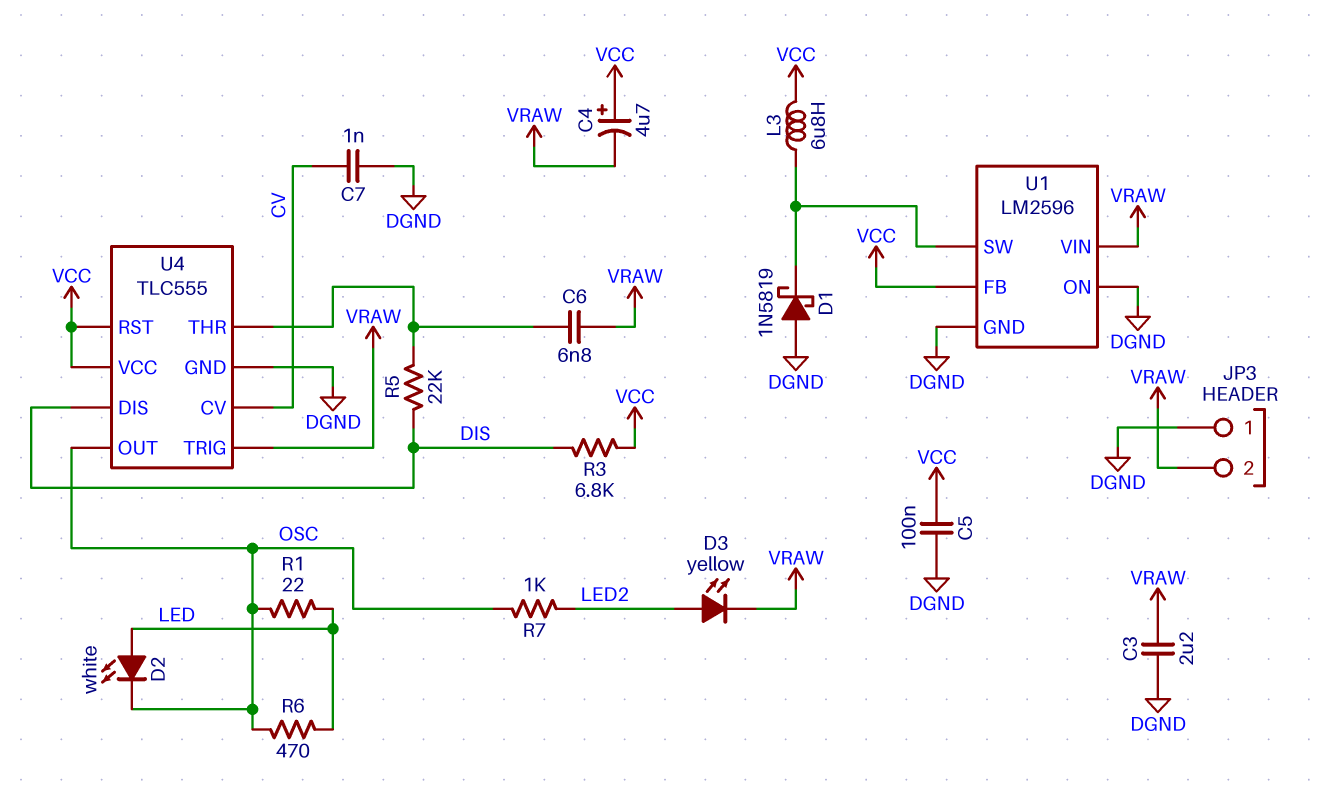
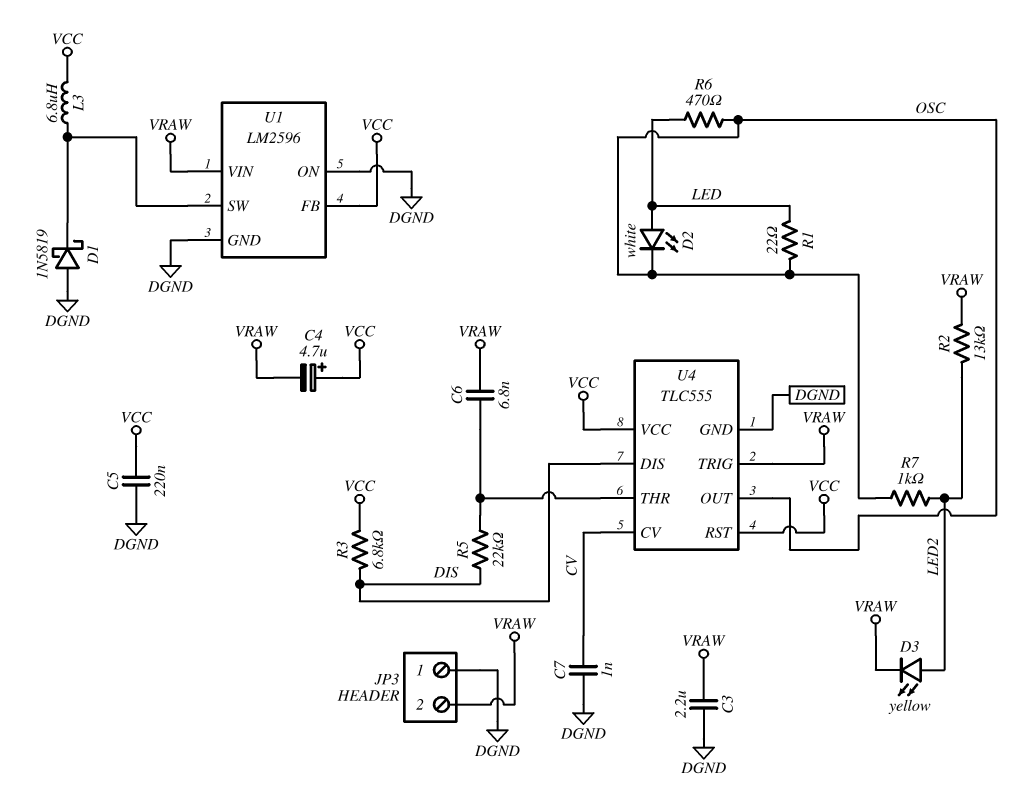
C5: 100nF (DGND, VCC) -> 220nF (DGND, VCC)
R2: none -> 13k (LED2, VRAW)

